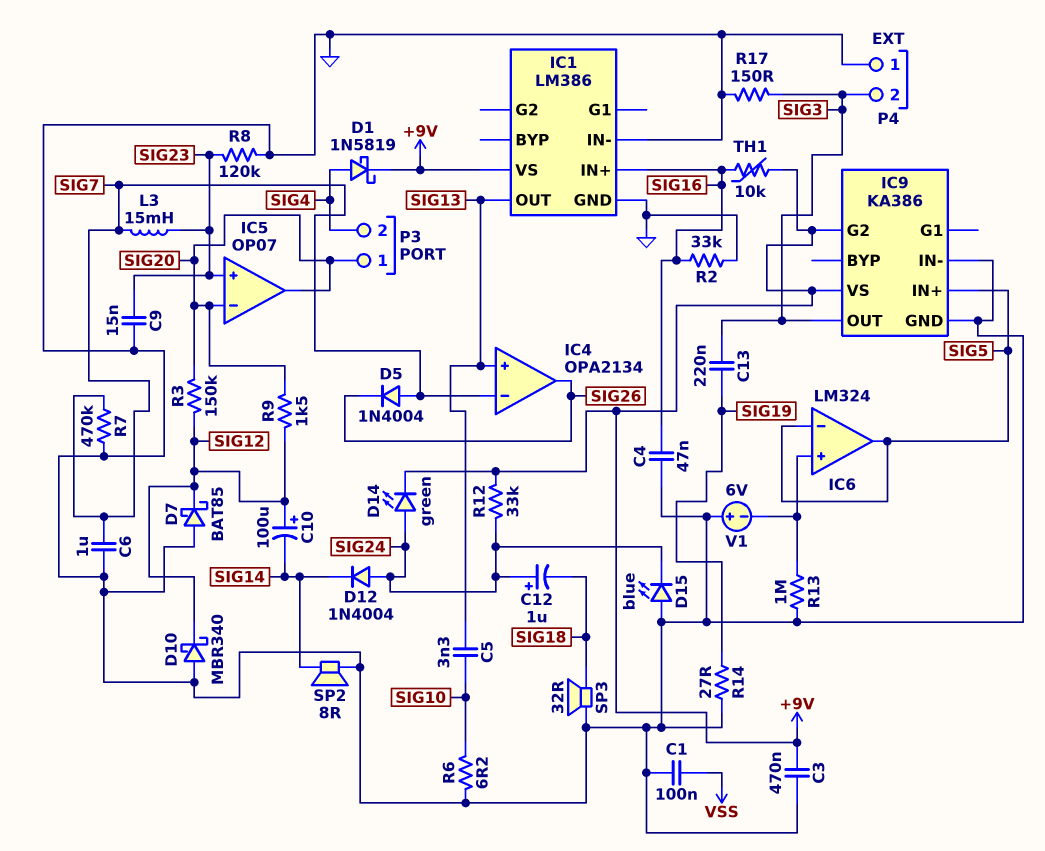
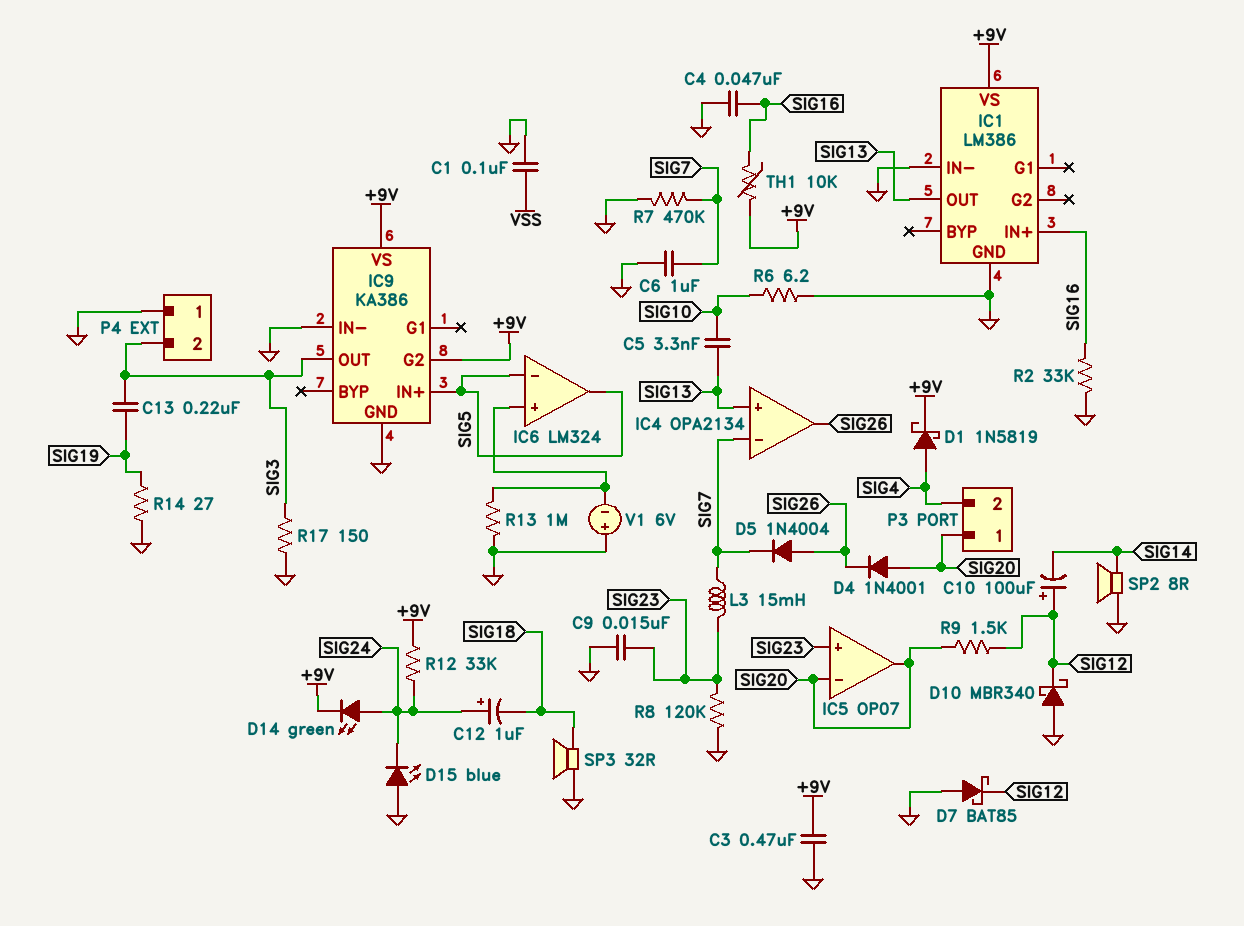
D4: none -> diode 1N4001 (A SIG20, K SIG26)
D5: diode 1N4004 (A SIG7, K SIG26) -> diode 1N4004 (A SIG26, K SIG7)
D12: diode 1N4004 (A SIG24, K SIG14) -> none
R3: 150k (SIG12, SIG20) -> none

